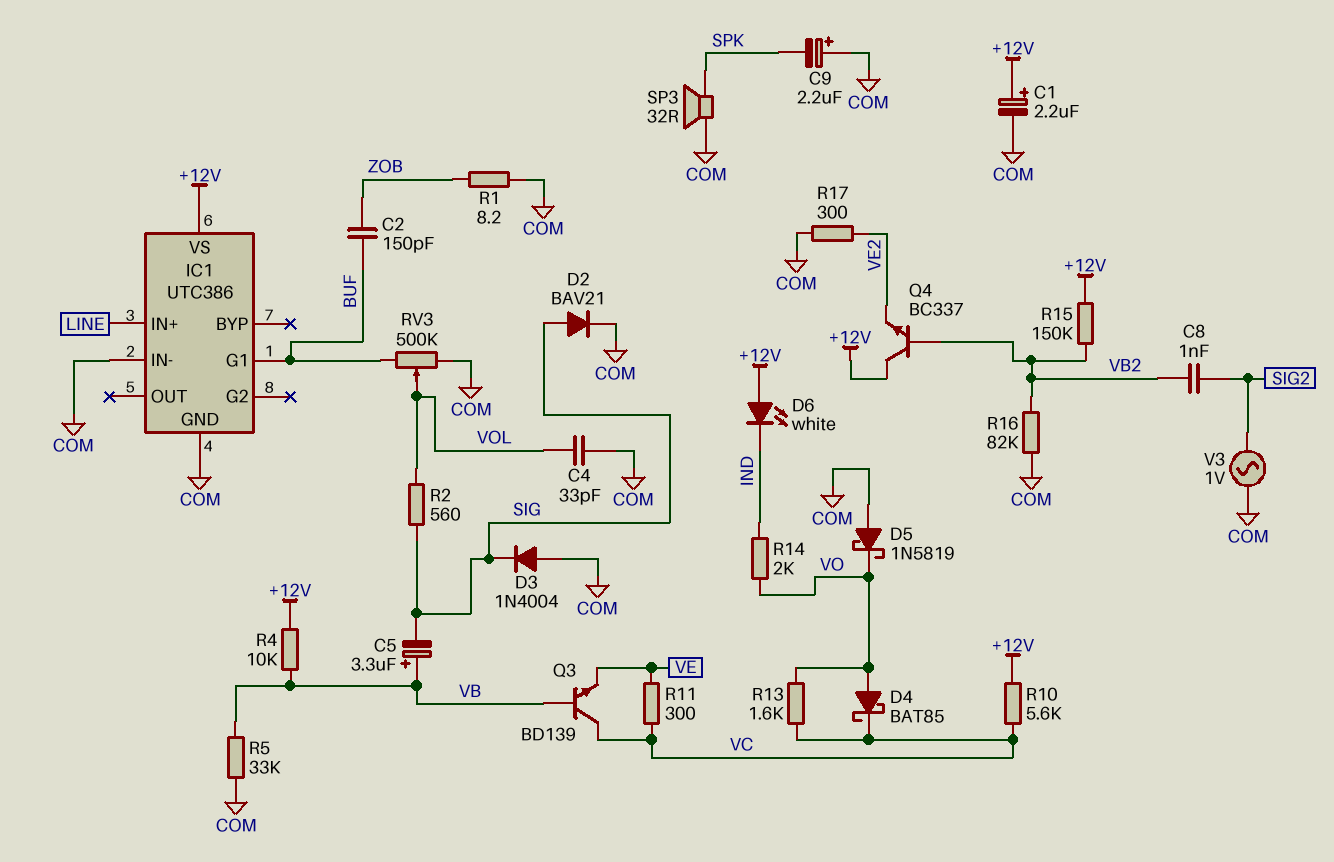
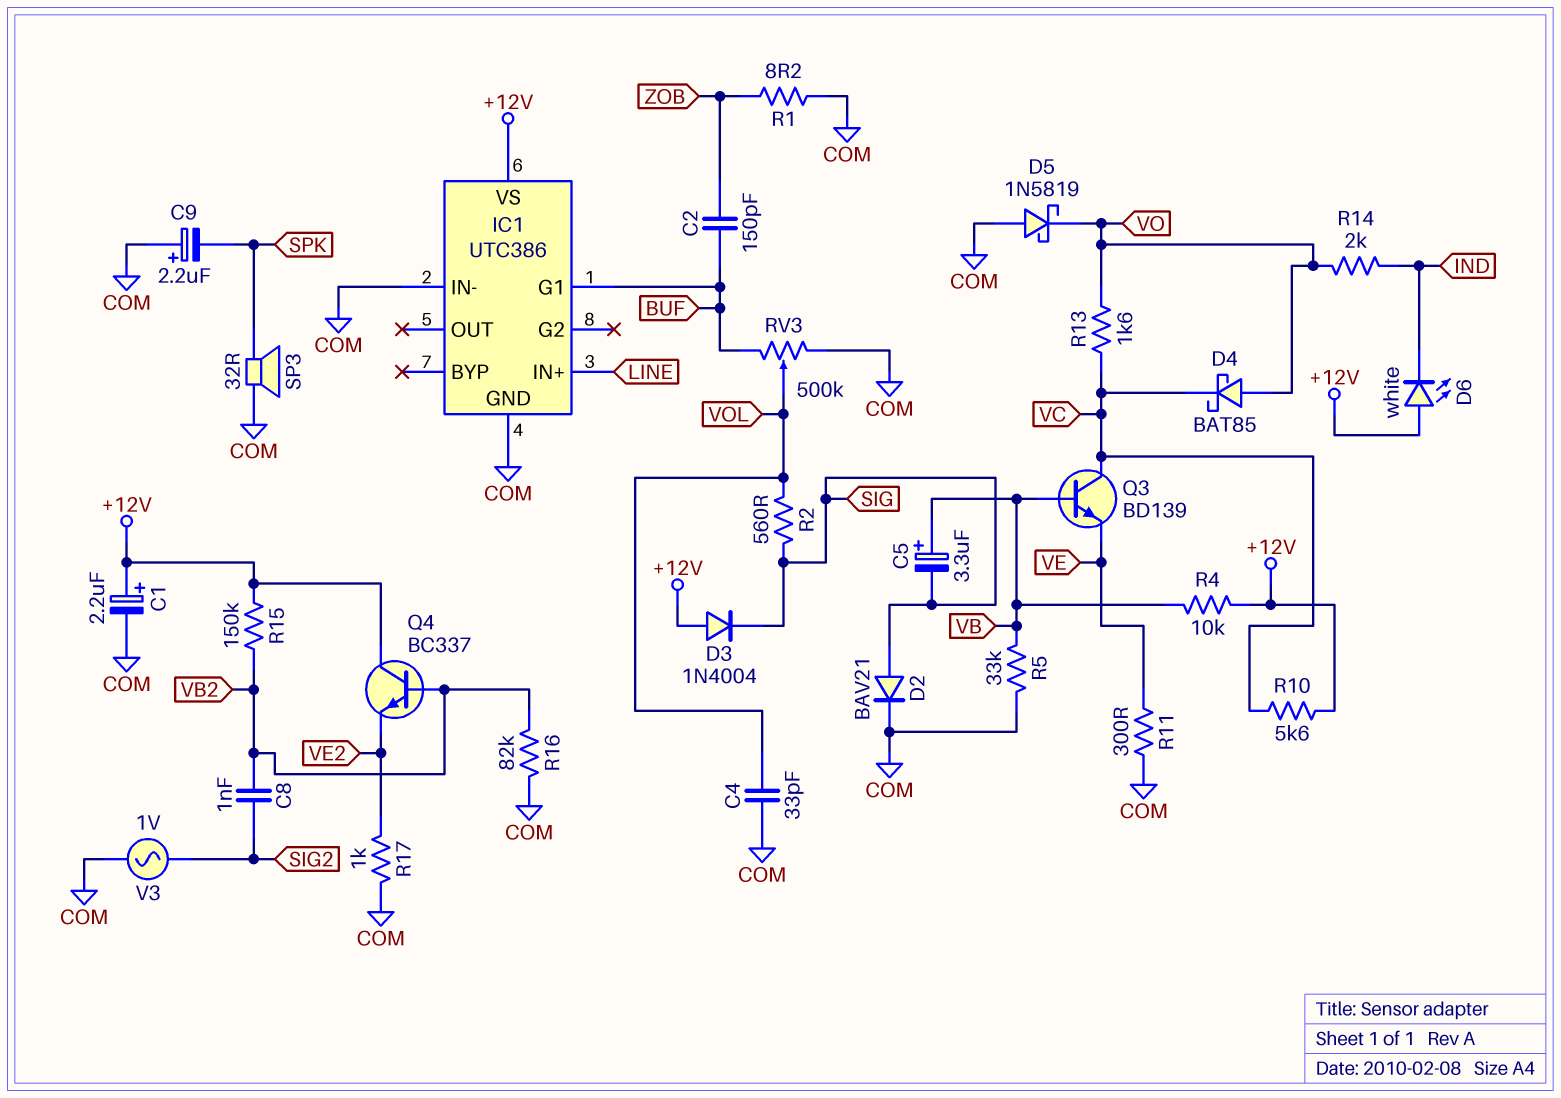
D3: diode 1N4004 (A COM, K SIG) -> diode 1N4004 (A +12V, K SIG)
R11: 300 (VC, VE) -> 300 (COM, VE)
R17: 300 (COM, VE2) -> 1k (COM, VE2)

